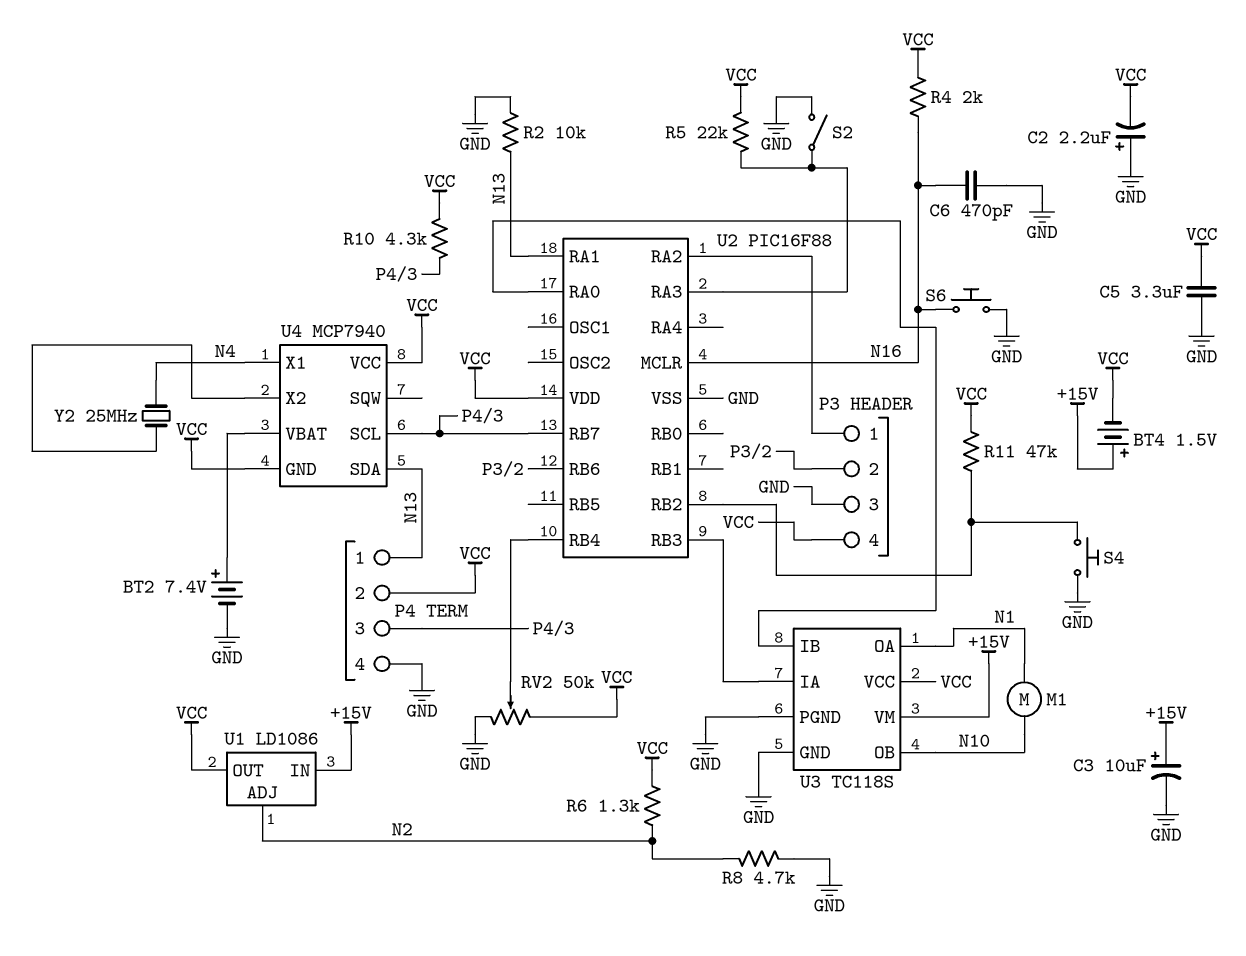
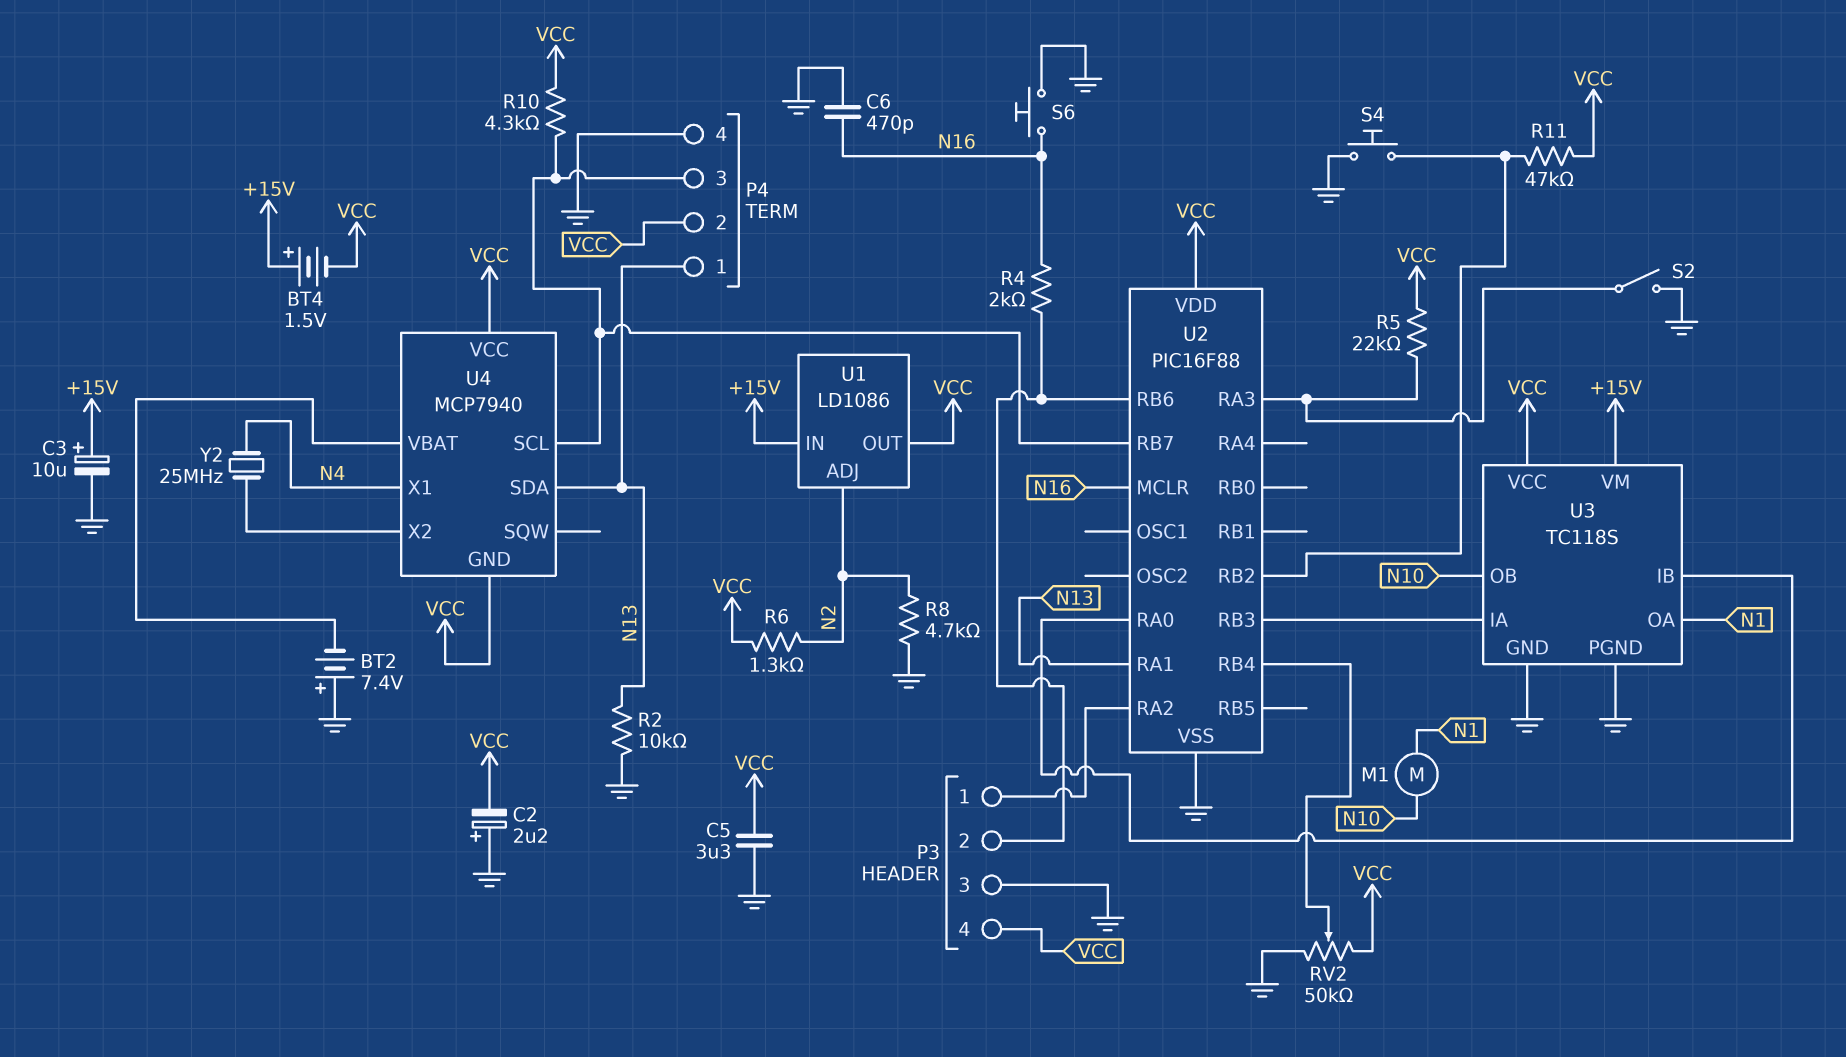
BT2: 7.4V (plus U4/VBAT, minus GND) -> 7.4V (plus GND, minus U4/VBAT)
R4: 2k (N16, VCC) -> 2k (N16, P3/2)

